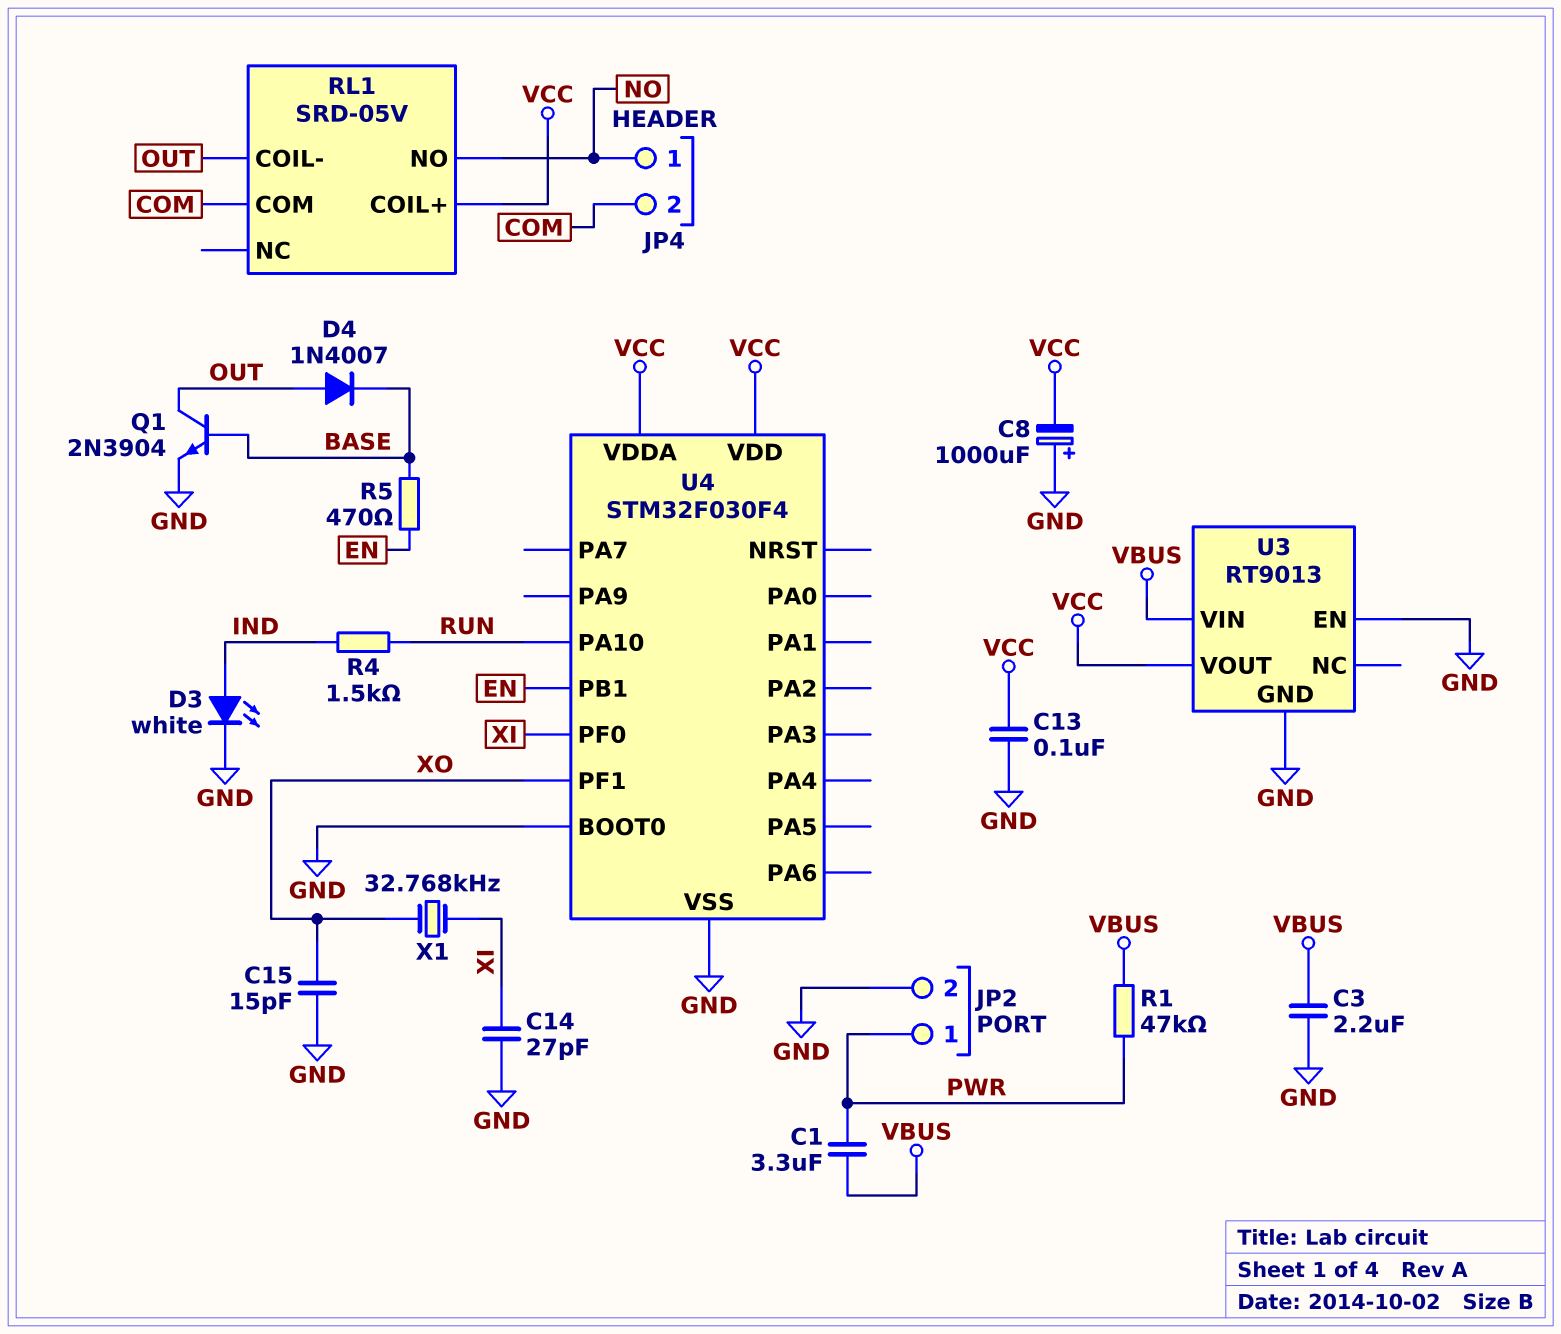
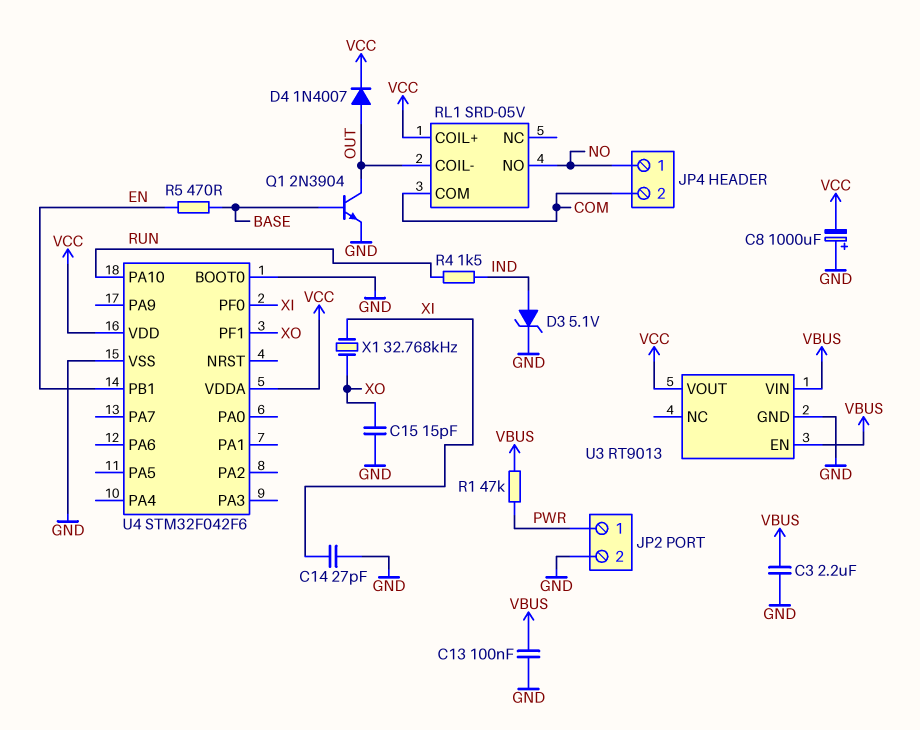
C1: 3.3uF (PWR, VBUS) -> none
C13: 100nF (GND, VCC) -> 100nF (GND, VBUS)
D3: LED white (A IND, K GND) -> zener 5.1V (A IND, K GND)
D4: diode 1N4007 (A OUT, K BASE) -> diode 1N4007 (A OUT, K VCC)
U3 pin EN: GND -> VBUS
U4: STM32F030F4 -> STM32F042F6

